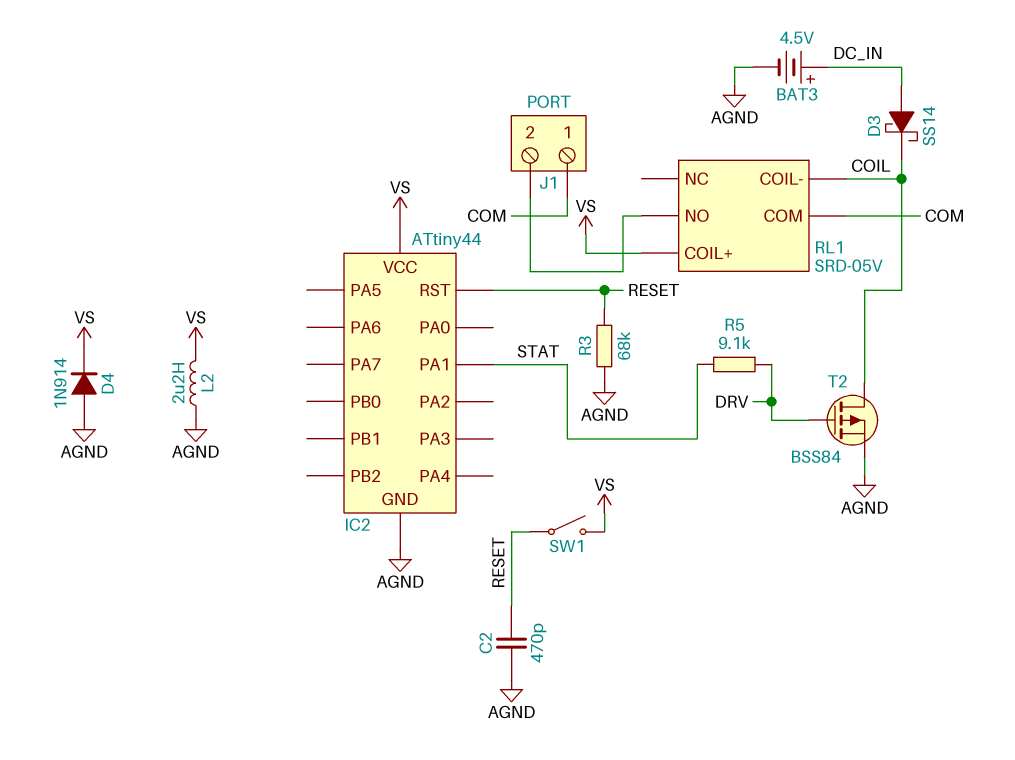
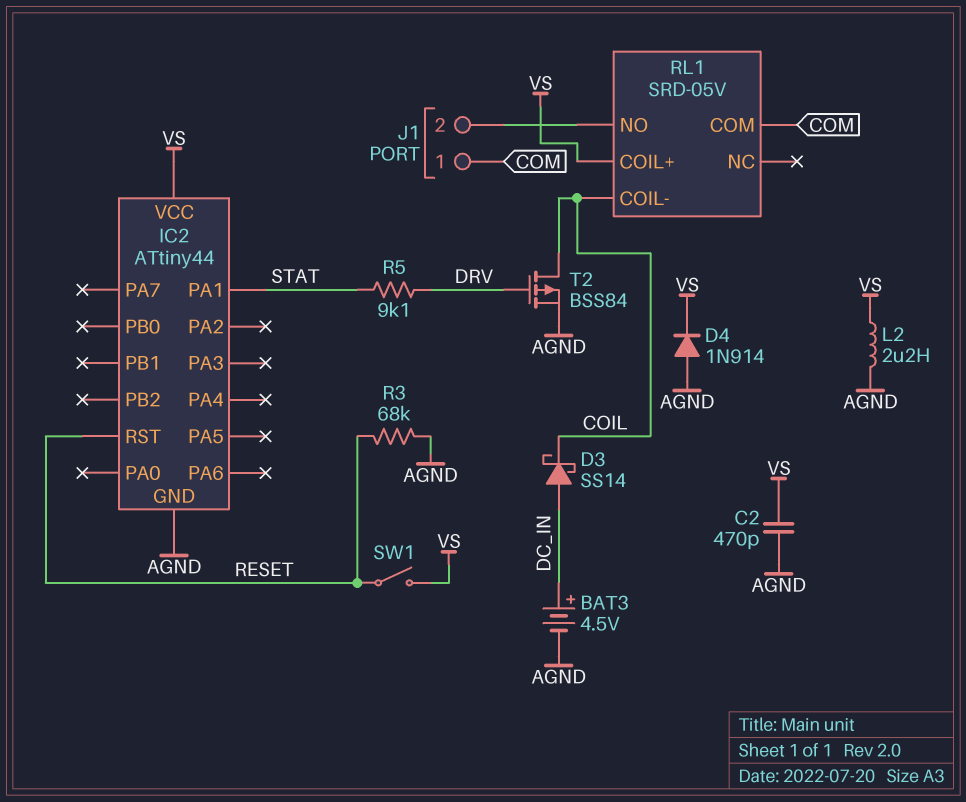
C2: 470pF (AGND, RESET) -> 470pF (AGND, VS)

